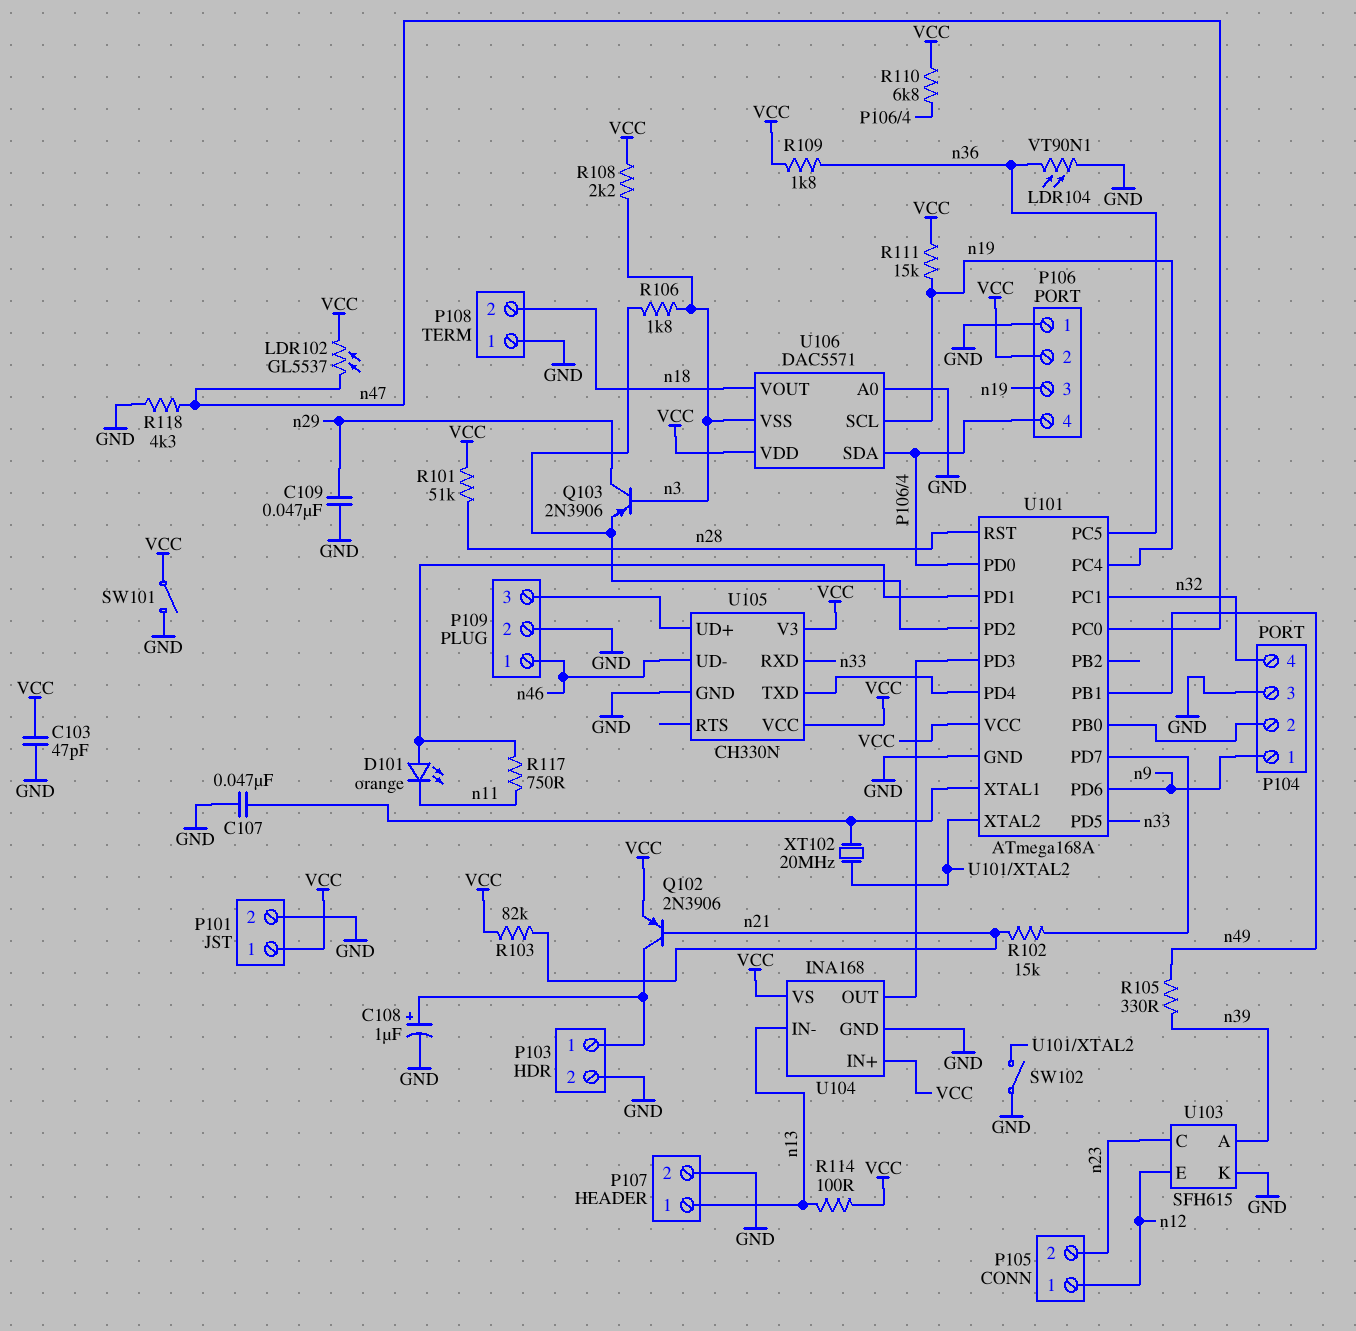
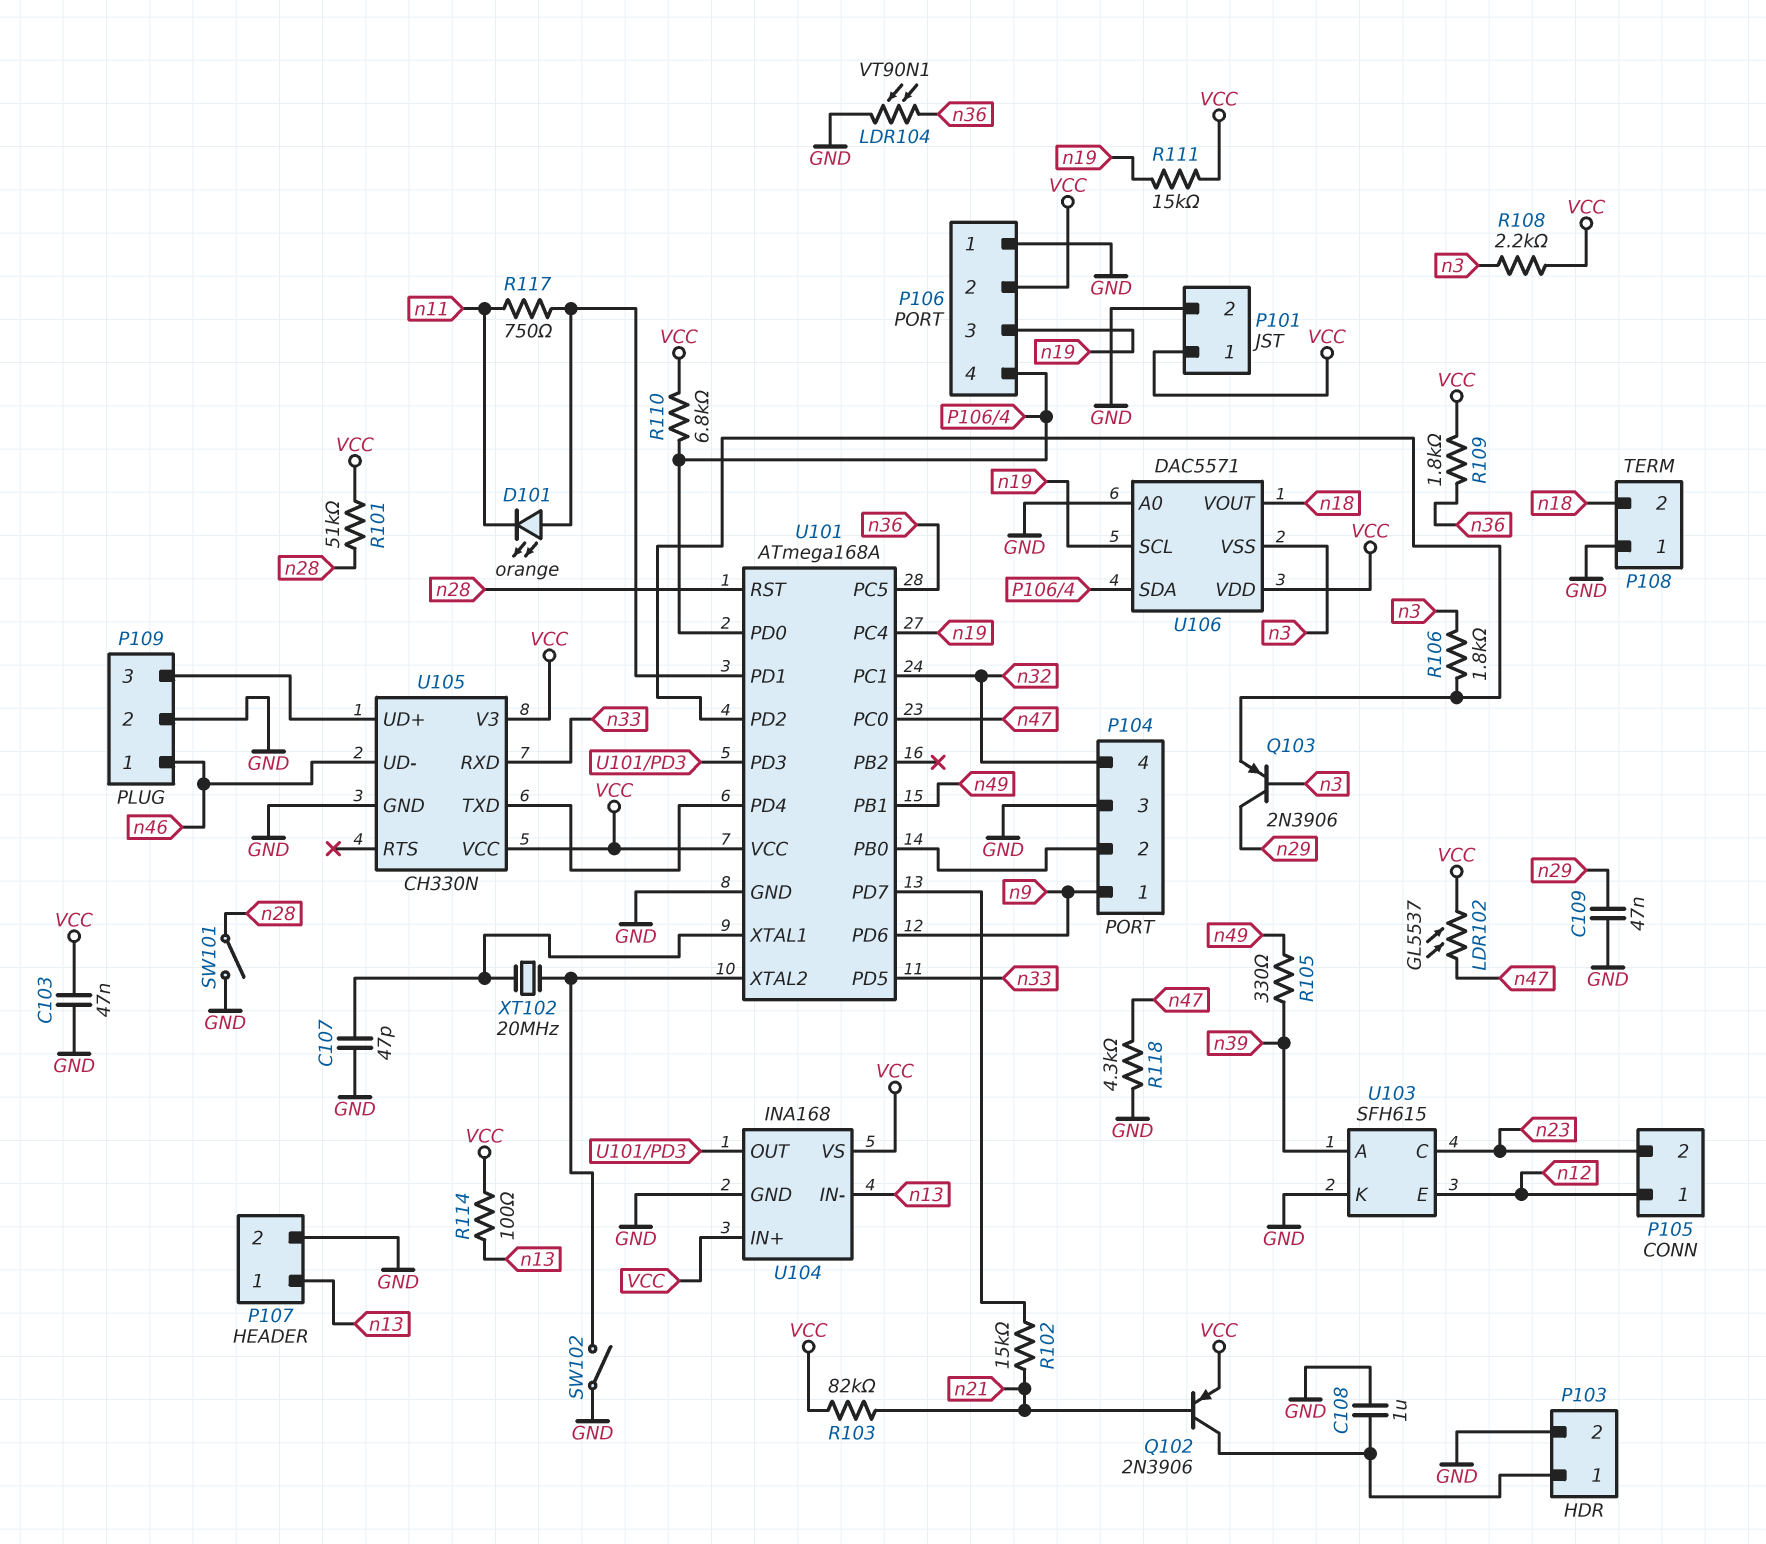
C103: 47pF (GND, VCC) -> 47nF (GND, VCC)
C107: 47nF (GND, U101/XTAL1) -> 47pF (GND, U101/XTAL1)
C108: 1uF (plus P103/1, minus GND) -> 1uF (GND, P103/1)
SW101: switch (GND, VCC) -> switch (GND, n28)

